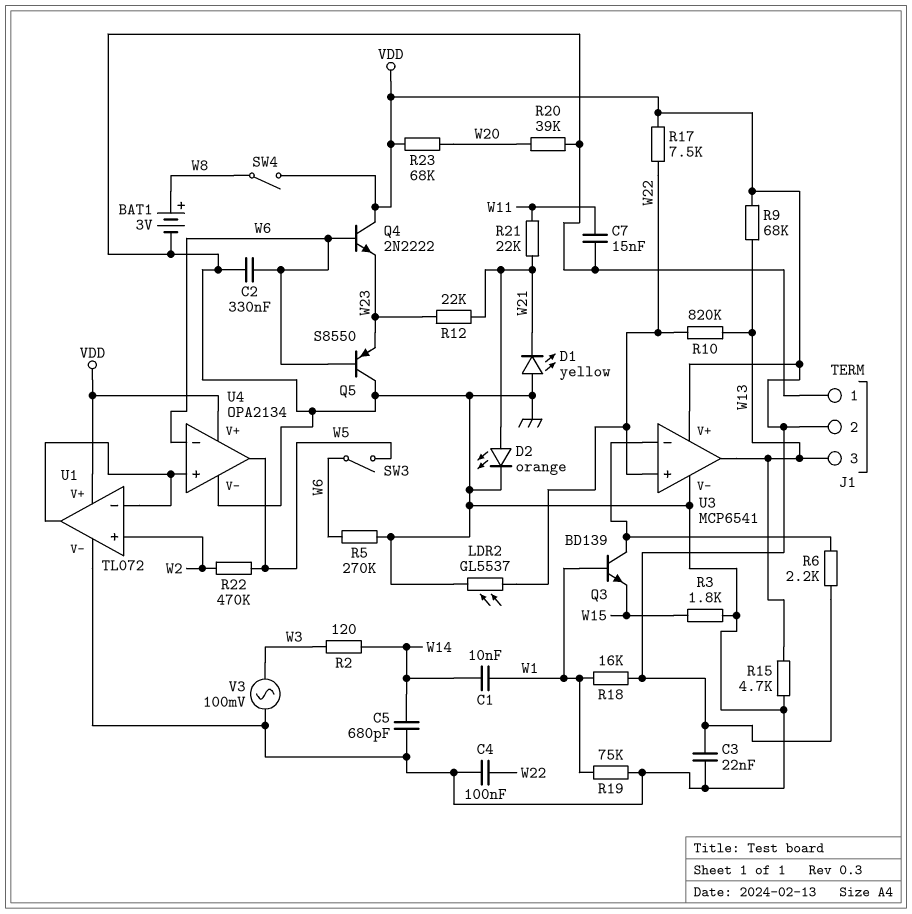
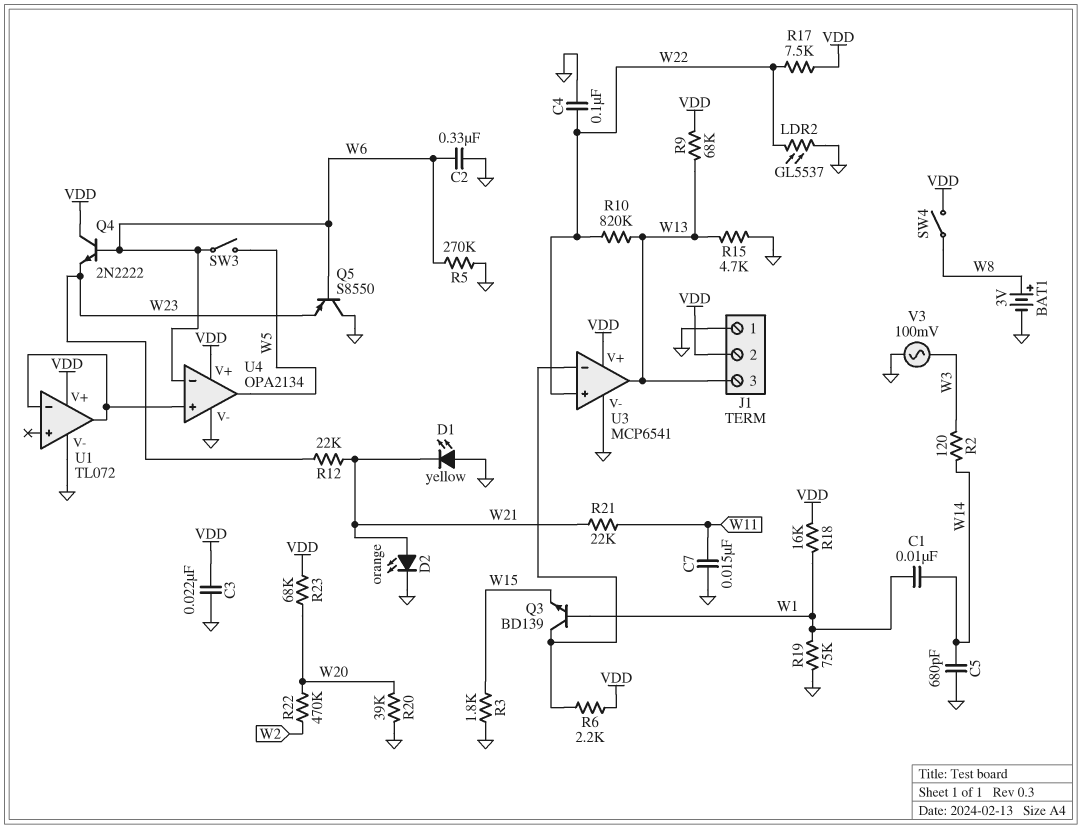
R22: 470k (W2, W5) -> 470k (W2, W20)
U1 pin in+: W2 -> none

